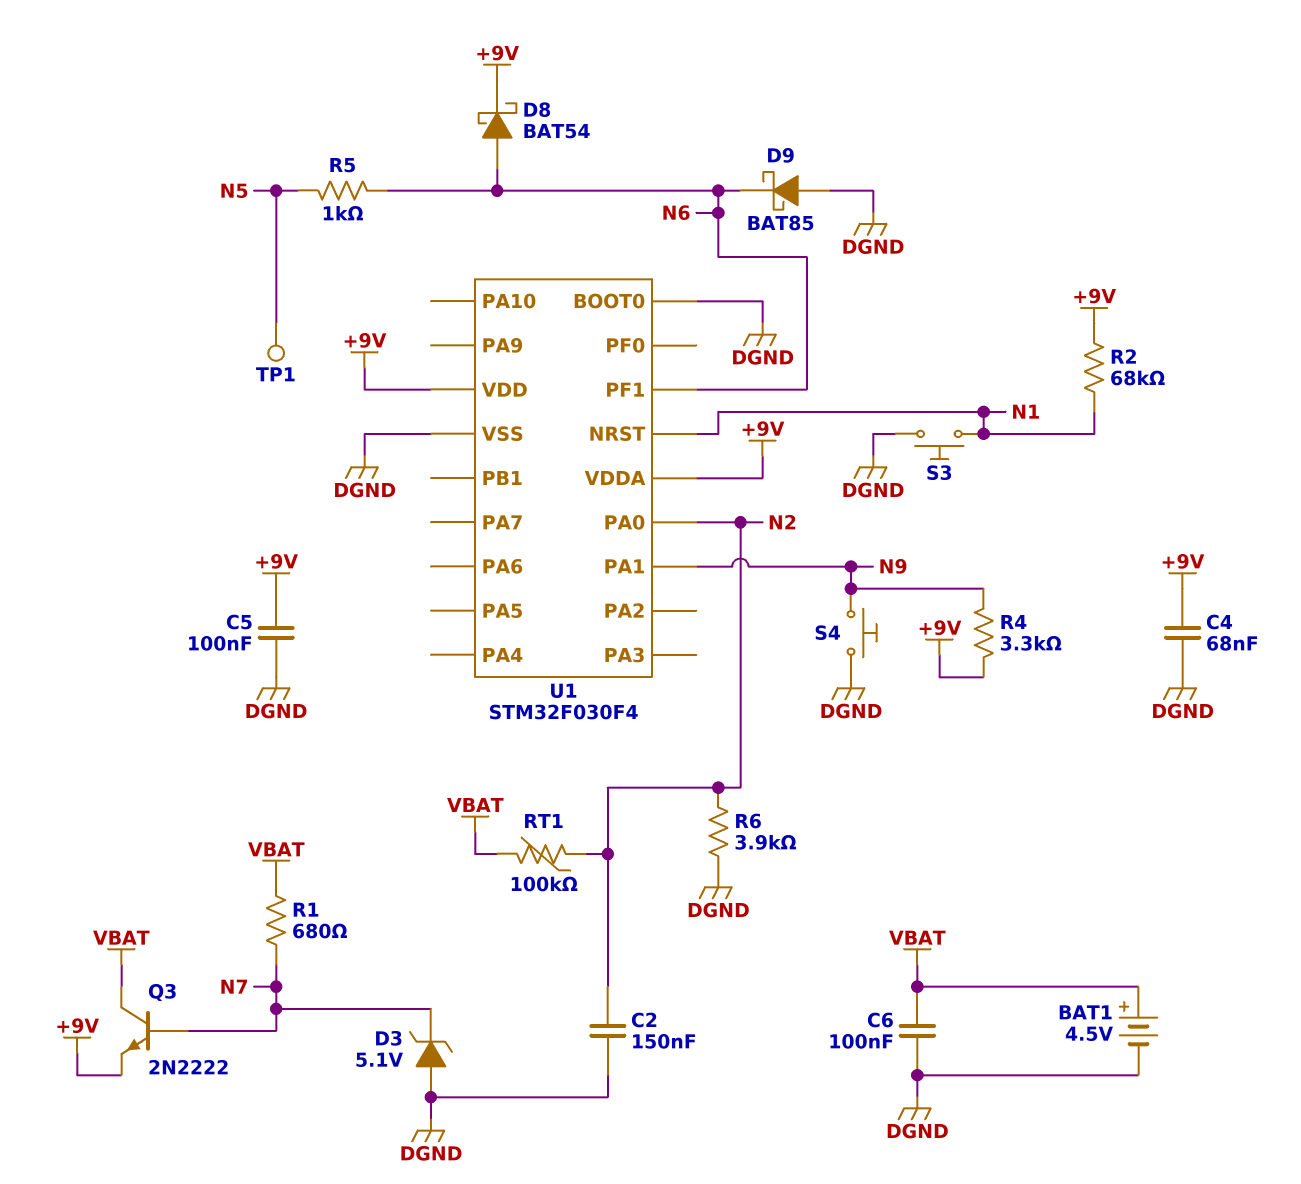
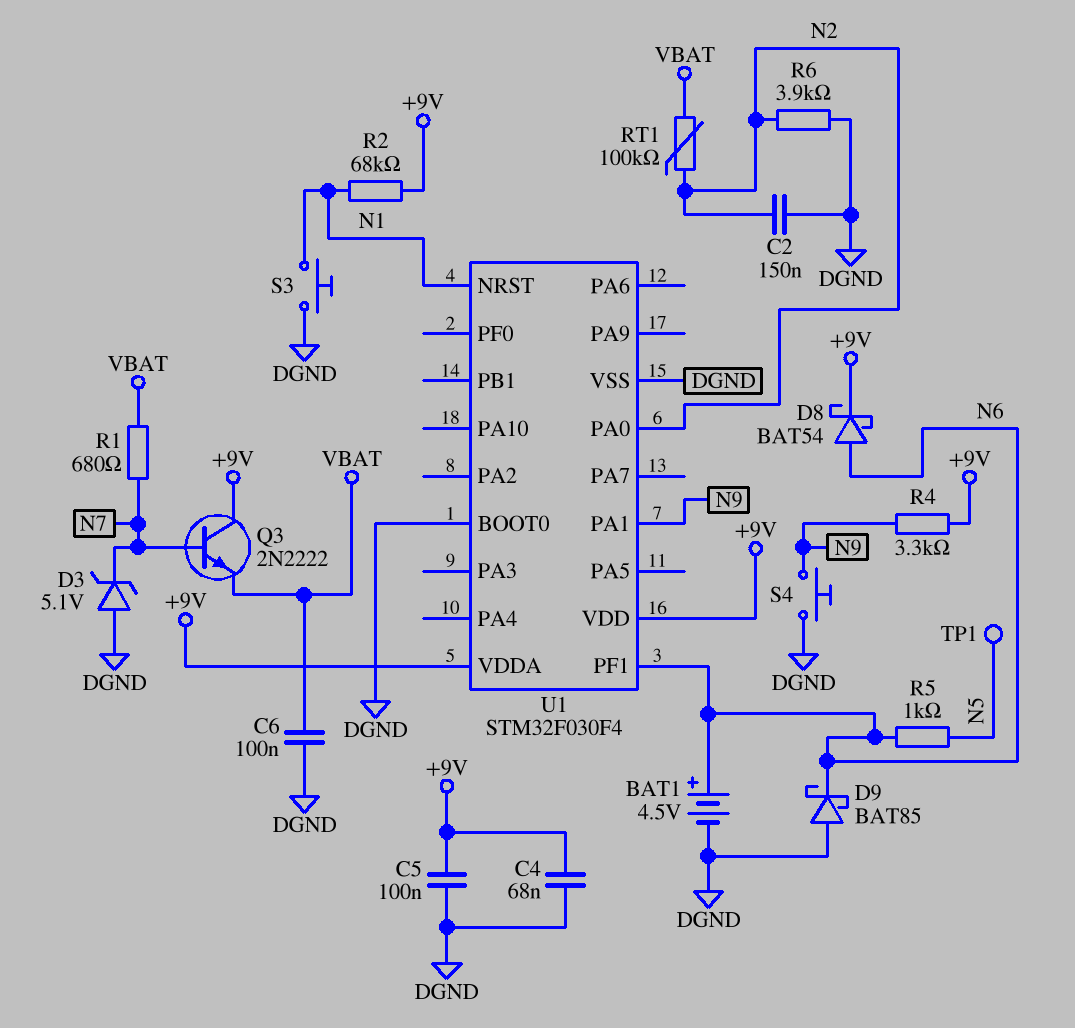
BAT1: 4.5V (plus VBAT, minus DGND) -> 4.5V (plus N6, minus DGND)
Q3: NPN 2N2222 (B N7, C VBAT, E +9V) -> NPN 2N2222 (B N7, C +9V, E VBAT)

